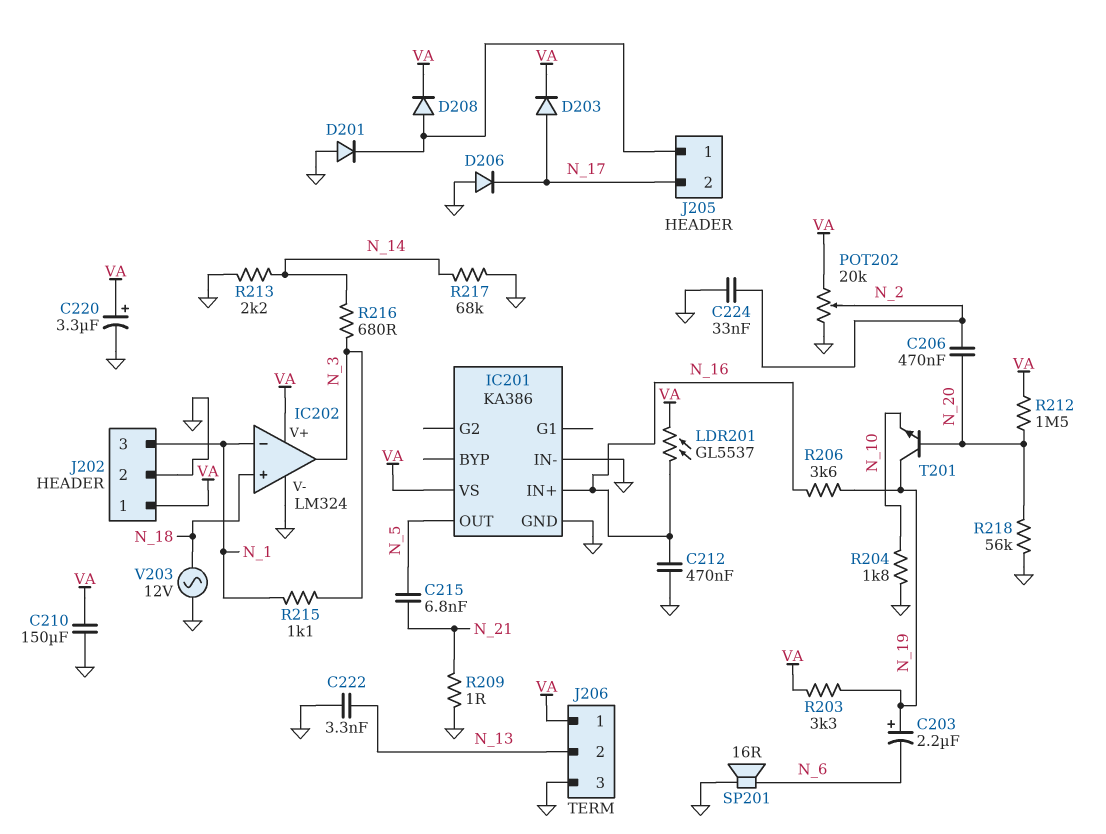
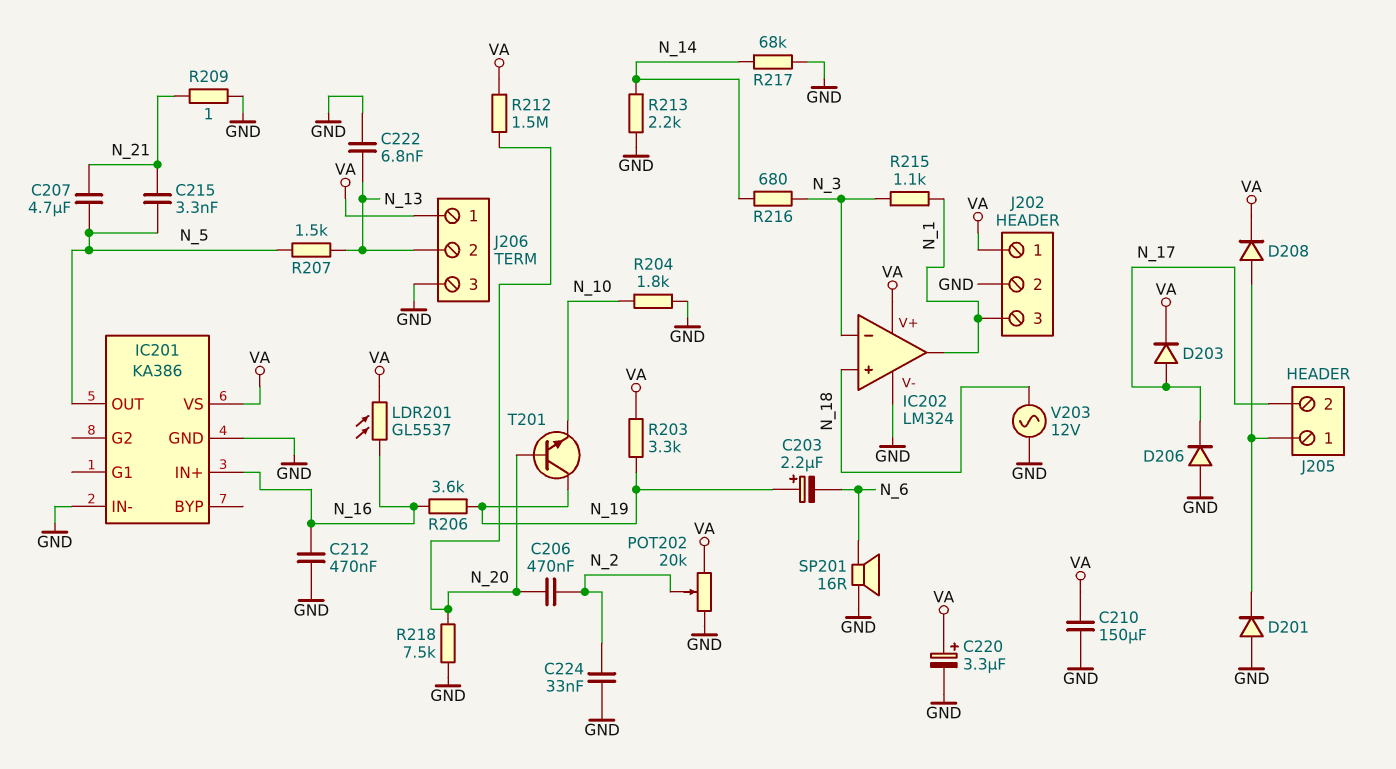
C207: none -> 4.7uF (N_5, N_21)
C215: 6.8nF (N_5, N_21) -> 3.3nF (N_5, N_21)
C222: 3.3nF (GND, N_13) -> 6.8nF (GND, N_13)
IC202 pin in-: N_1 -> N_3
IC202 pin out: N_3 -> N_1
R207: none -> 1.5k (N_5, N_13)
R218: 56k (GND, N_20) -> 7.5k (GND, N_20)

